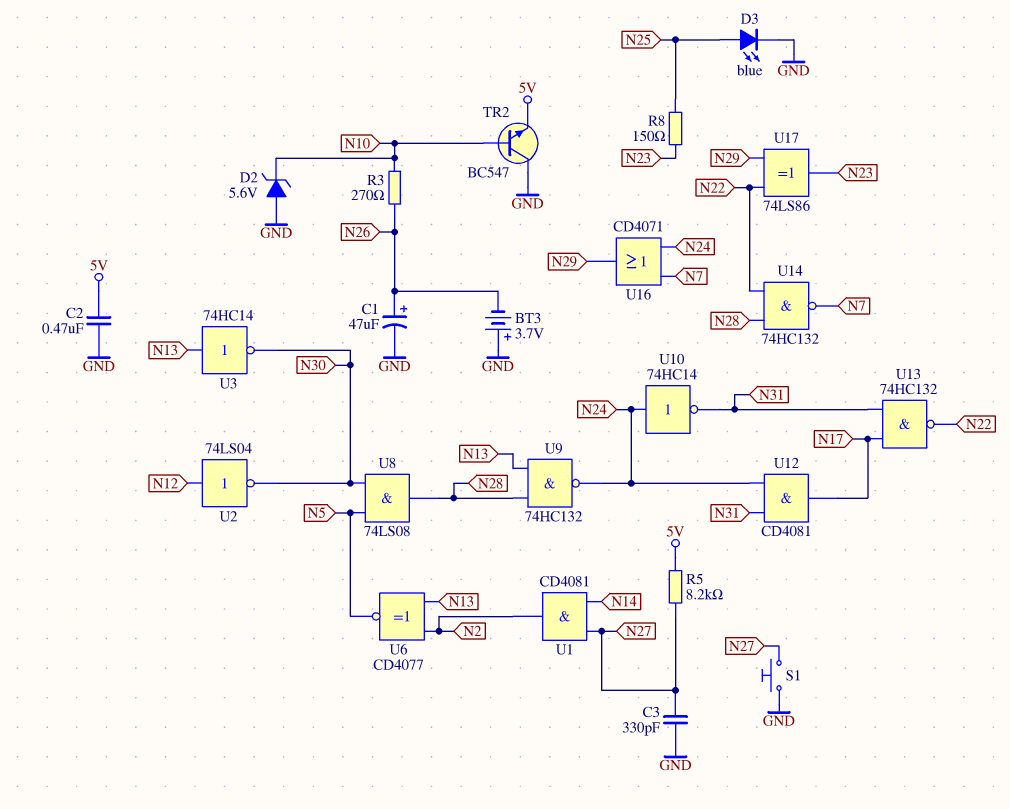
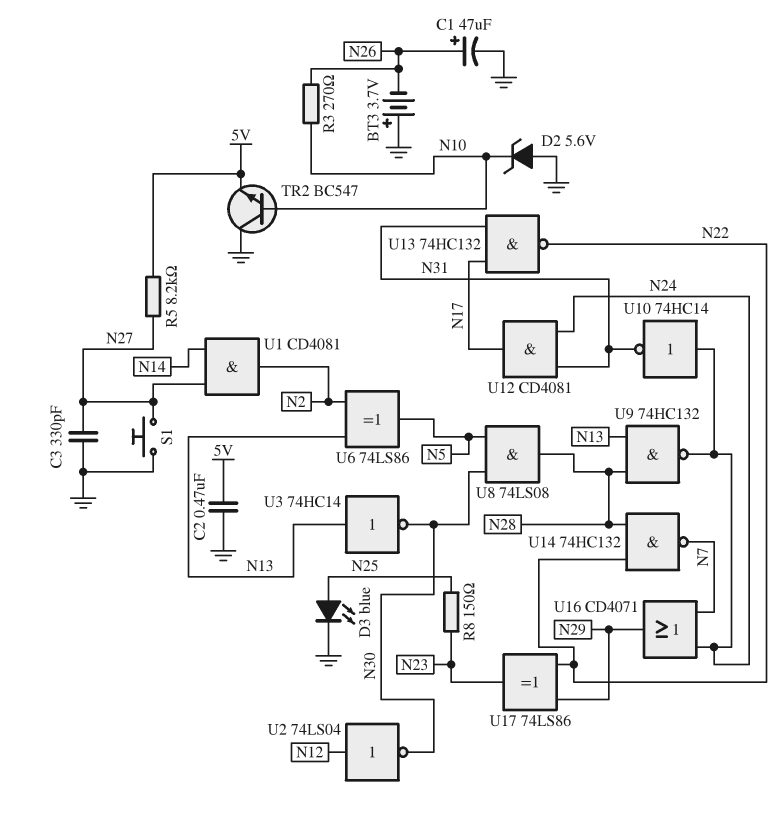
U6: XNOR CD4077 (in N2, in N13, out N5) -> XOR 74LS86 (in N2, in N13, out N5)

